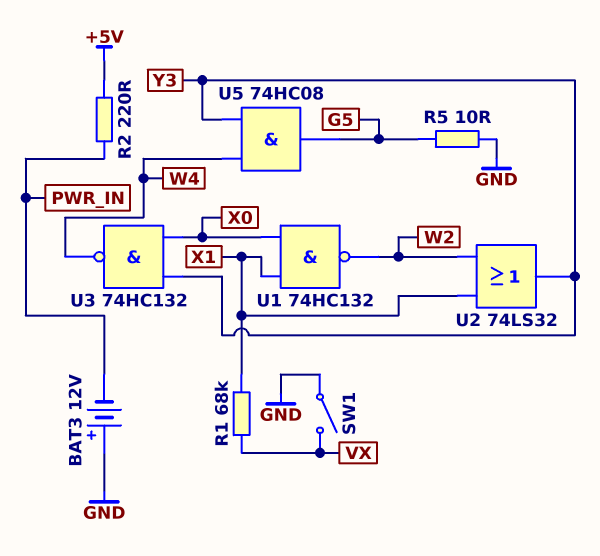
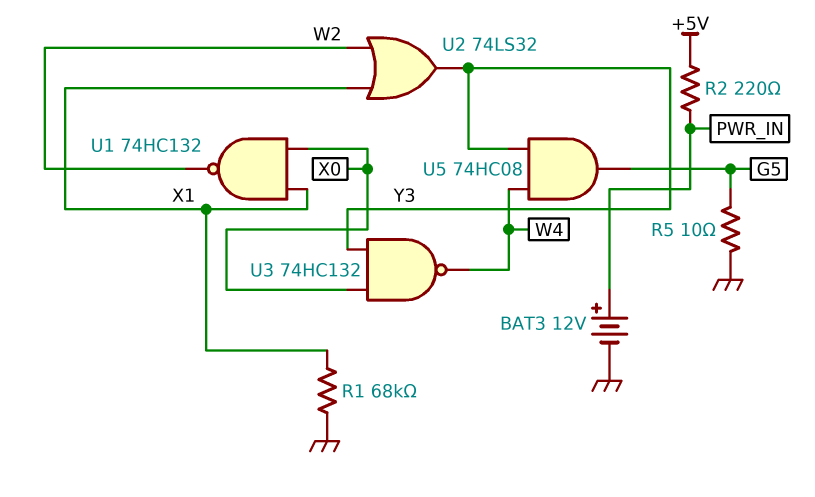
BAT3: 12V (plus GND, minus PWR_IN) -> 12V (plus PWR_IN, minus GND)
R1: 68k (VX, X1) -> 68k (GND, X1)
SW1: switch (GND, VX) -> none

